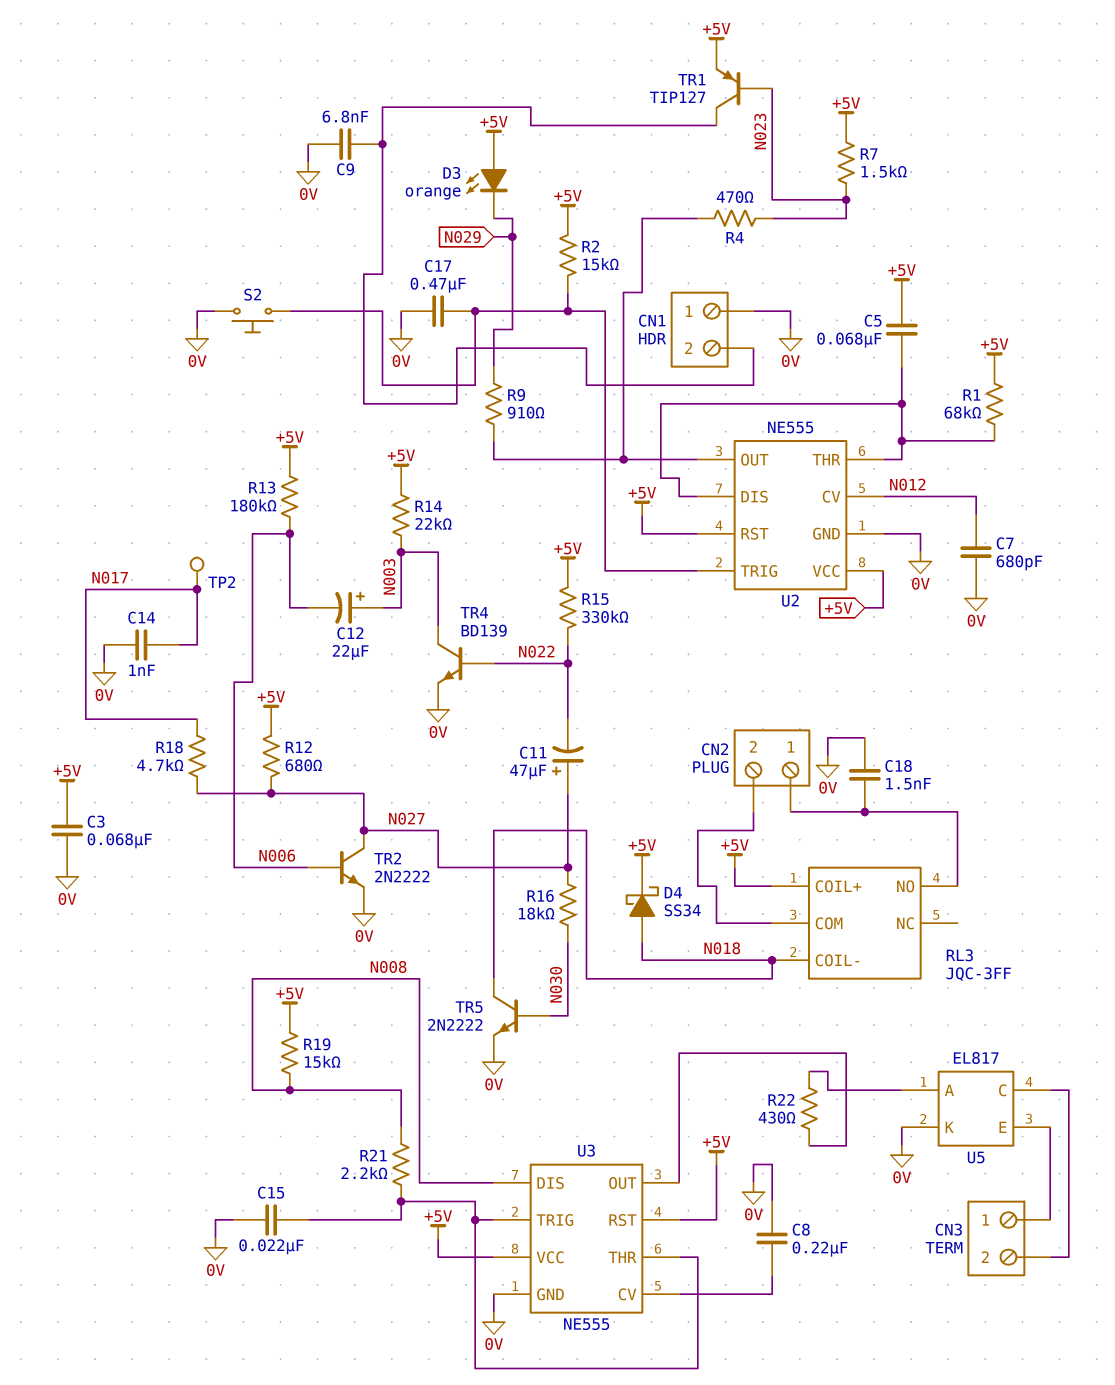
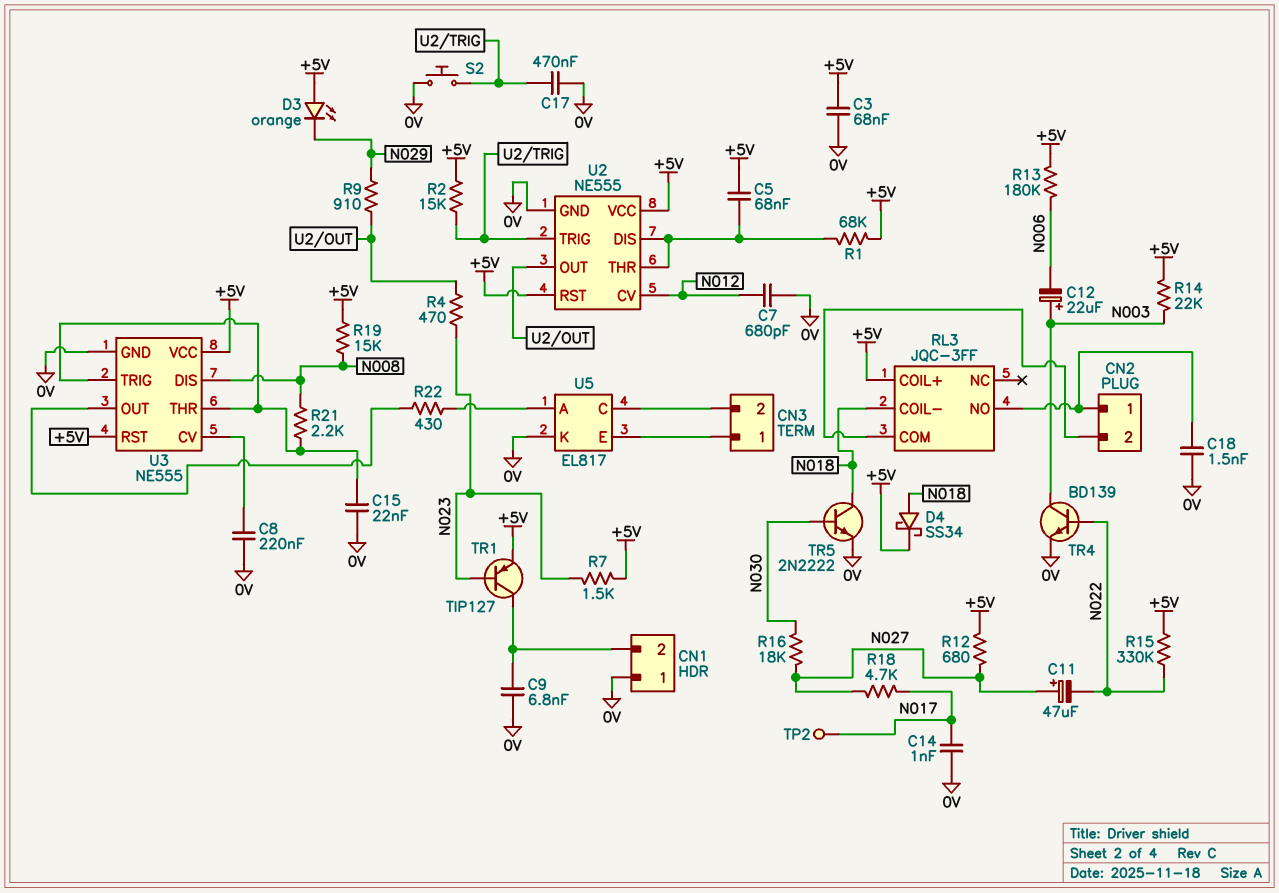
TR2: NPN 2N2222 (B N006, C N027, E 0V) -> none

